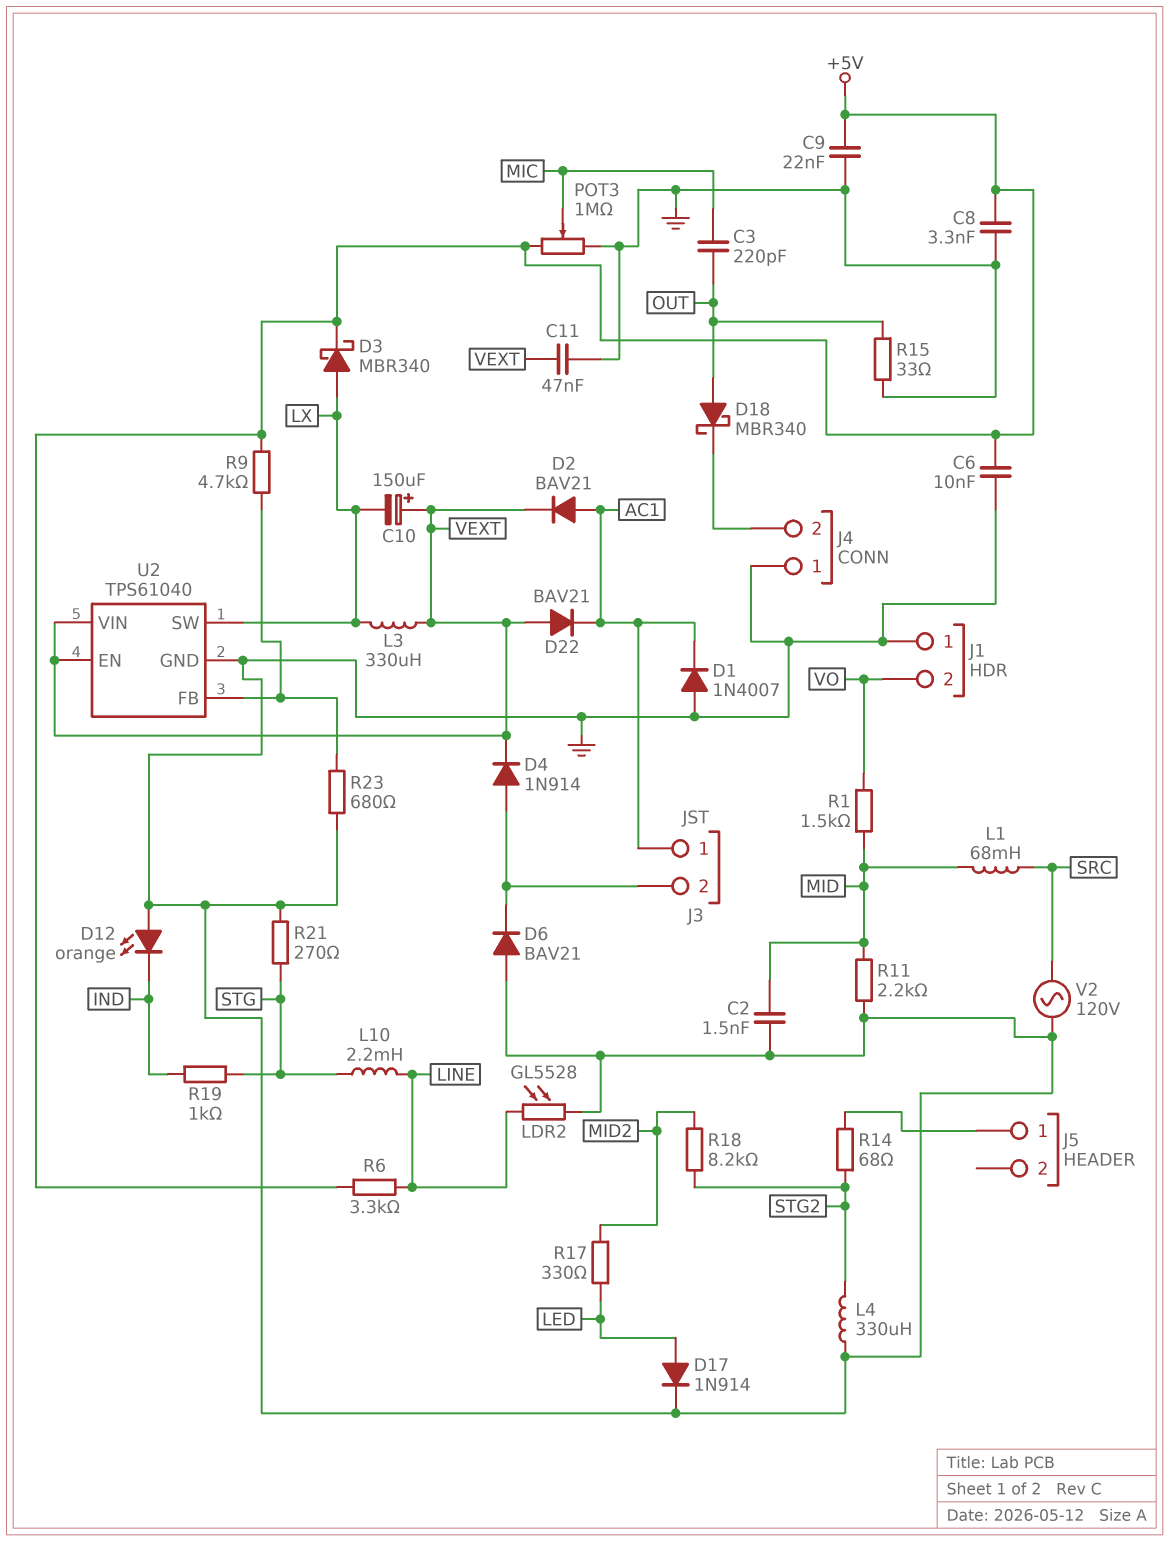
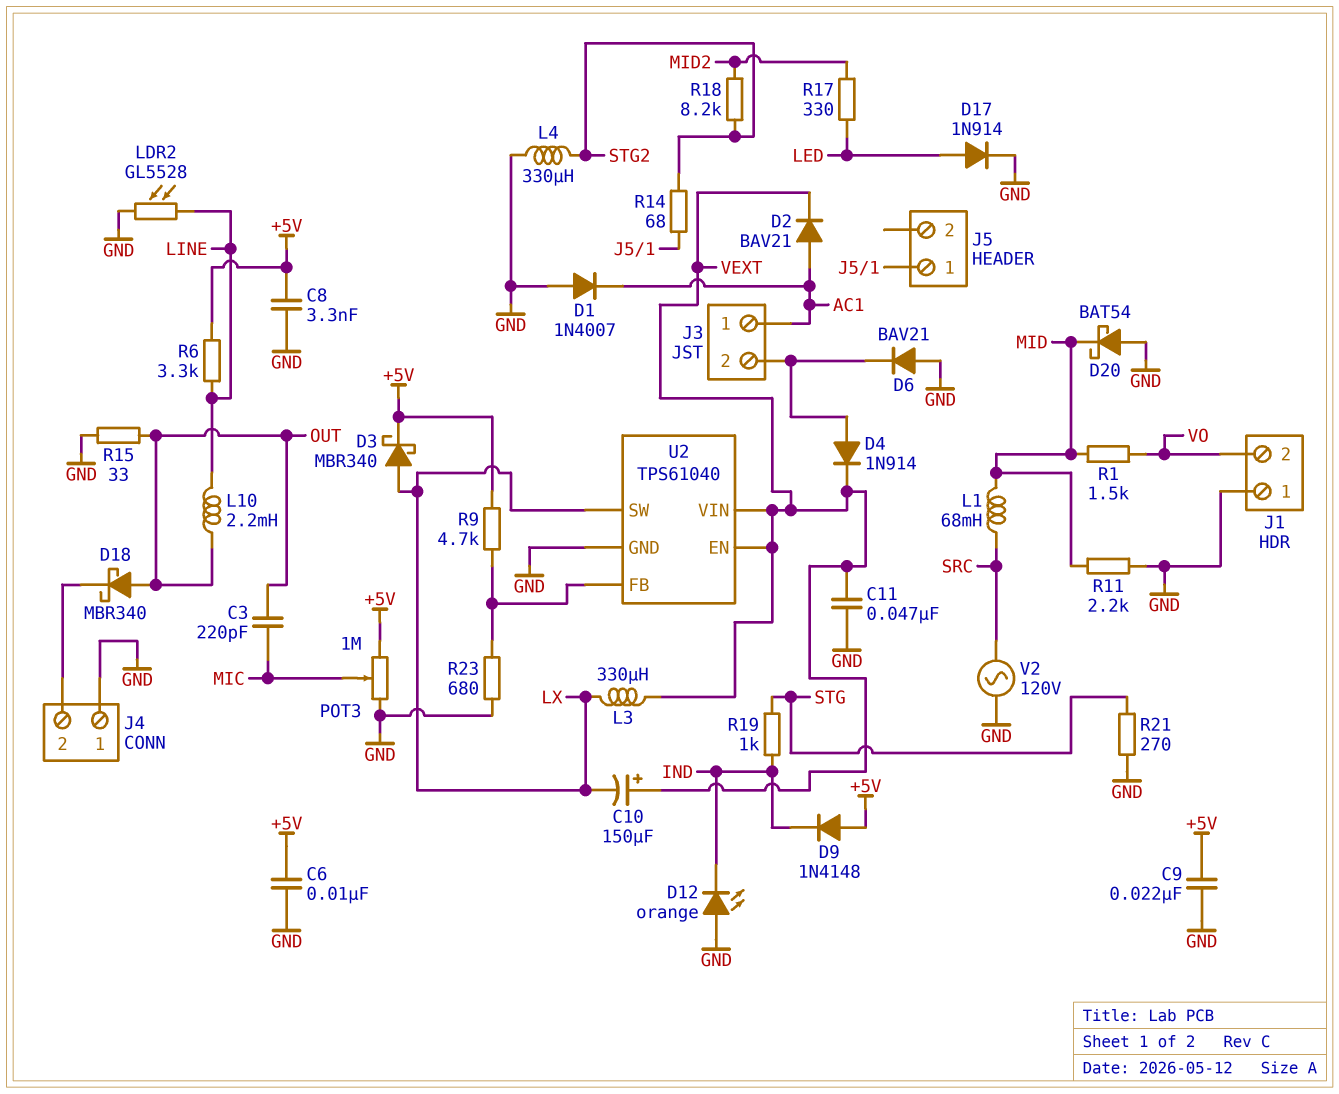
C2: 1.5nF (GND, MID) -> none
D9: none -> diode 1N4148 (A +5V, K IND)
D20: none -> schottky BAT54 (A GND, K MID)
D22: diode BAV21 (A VEXT, K AC1) -> none
L10: 2.2mH (LINE, STG) -> 2.2mH (LINE, OUT)

